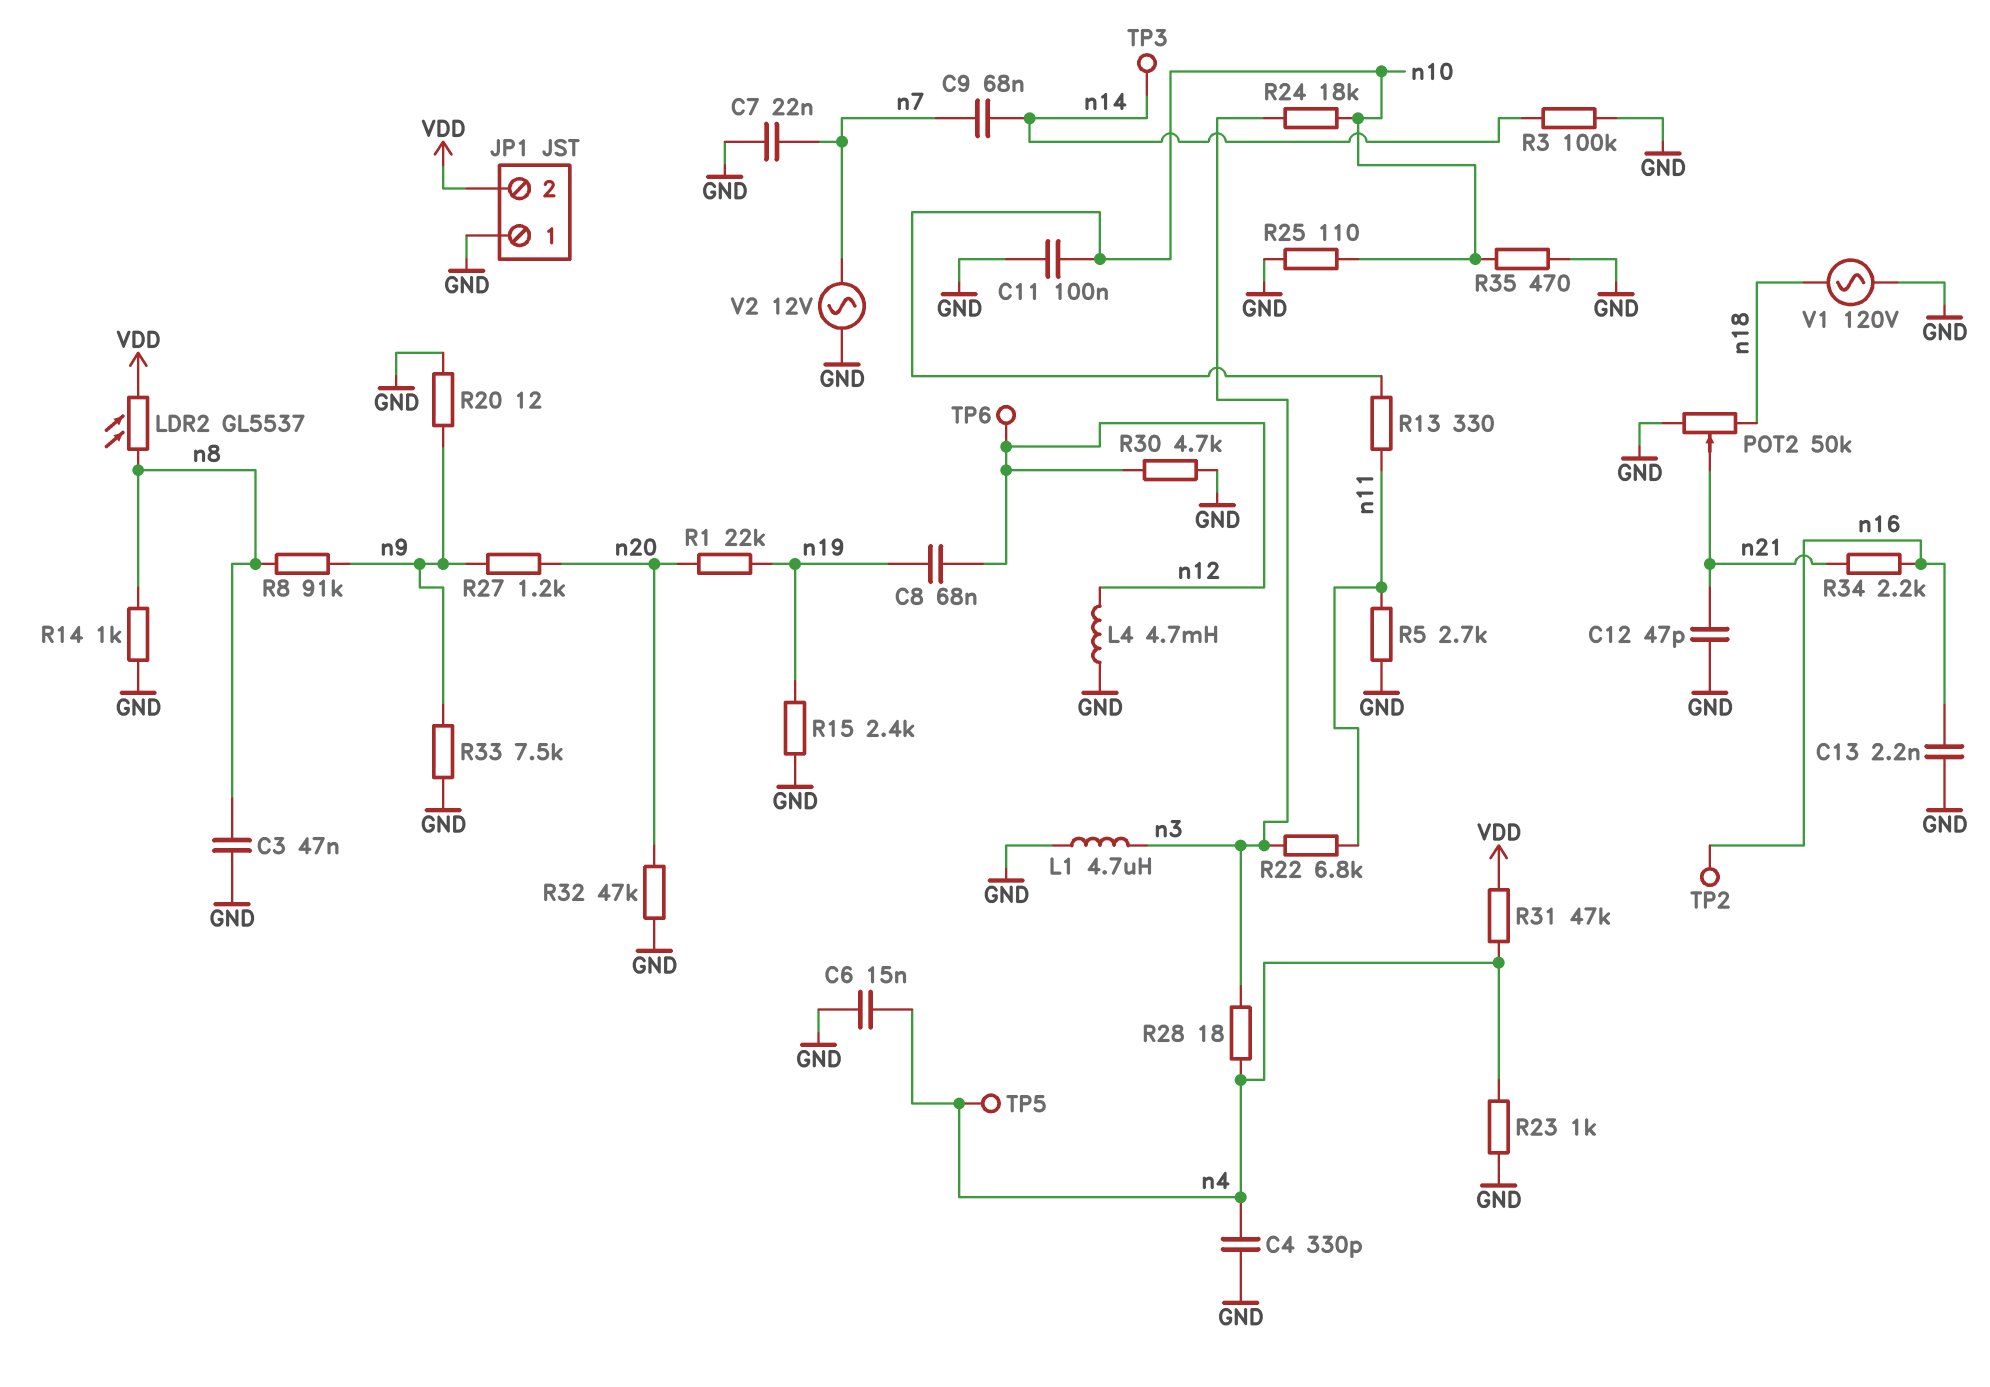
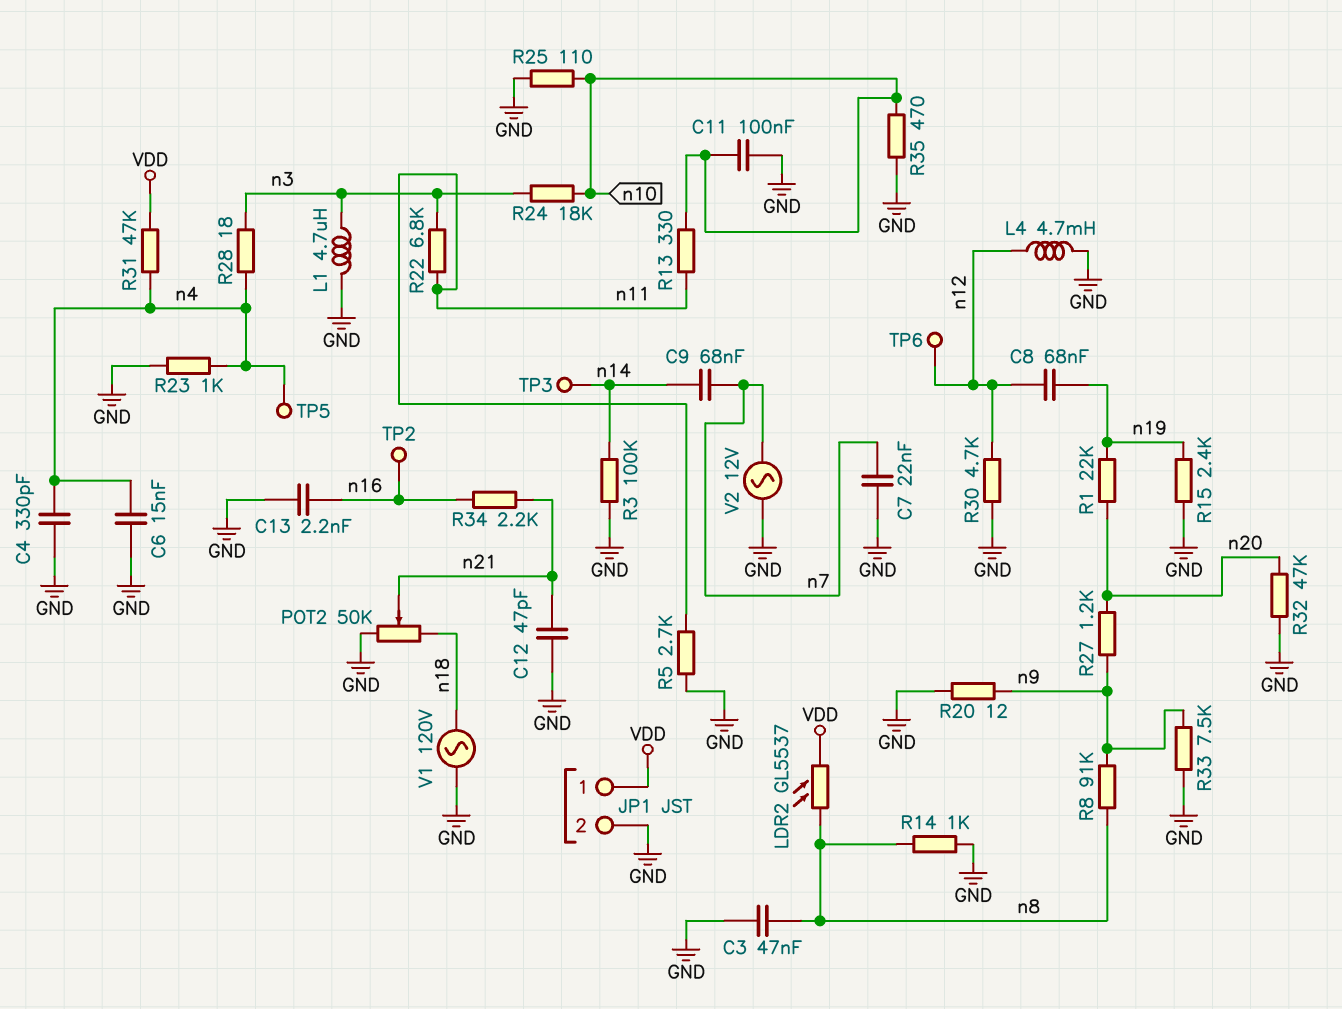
JP1 pin 1: GND -> VDD
JP1 pin 2: VDD -> GND

